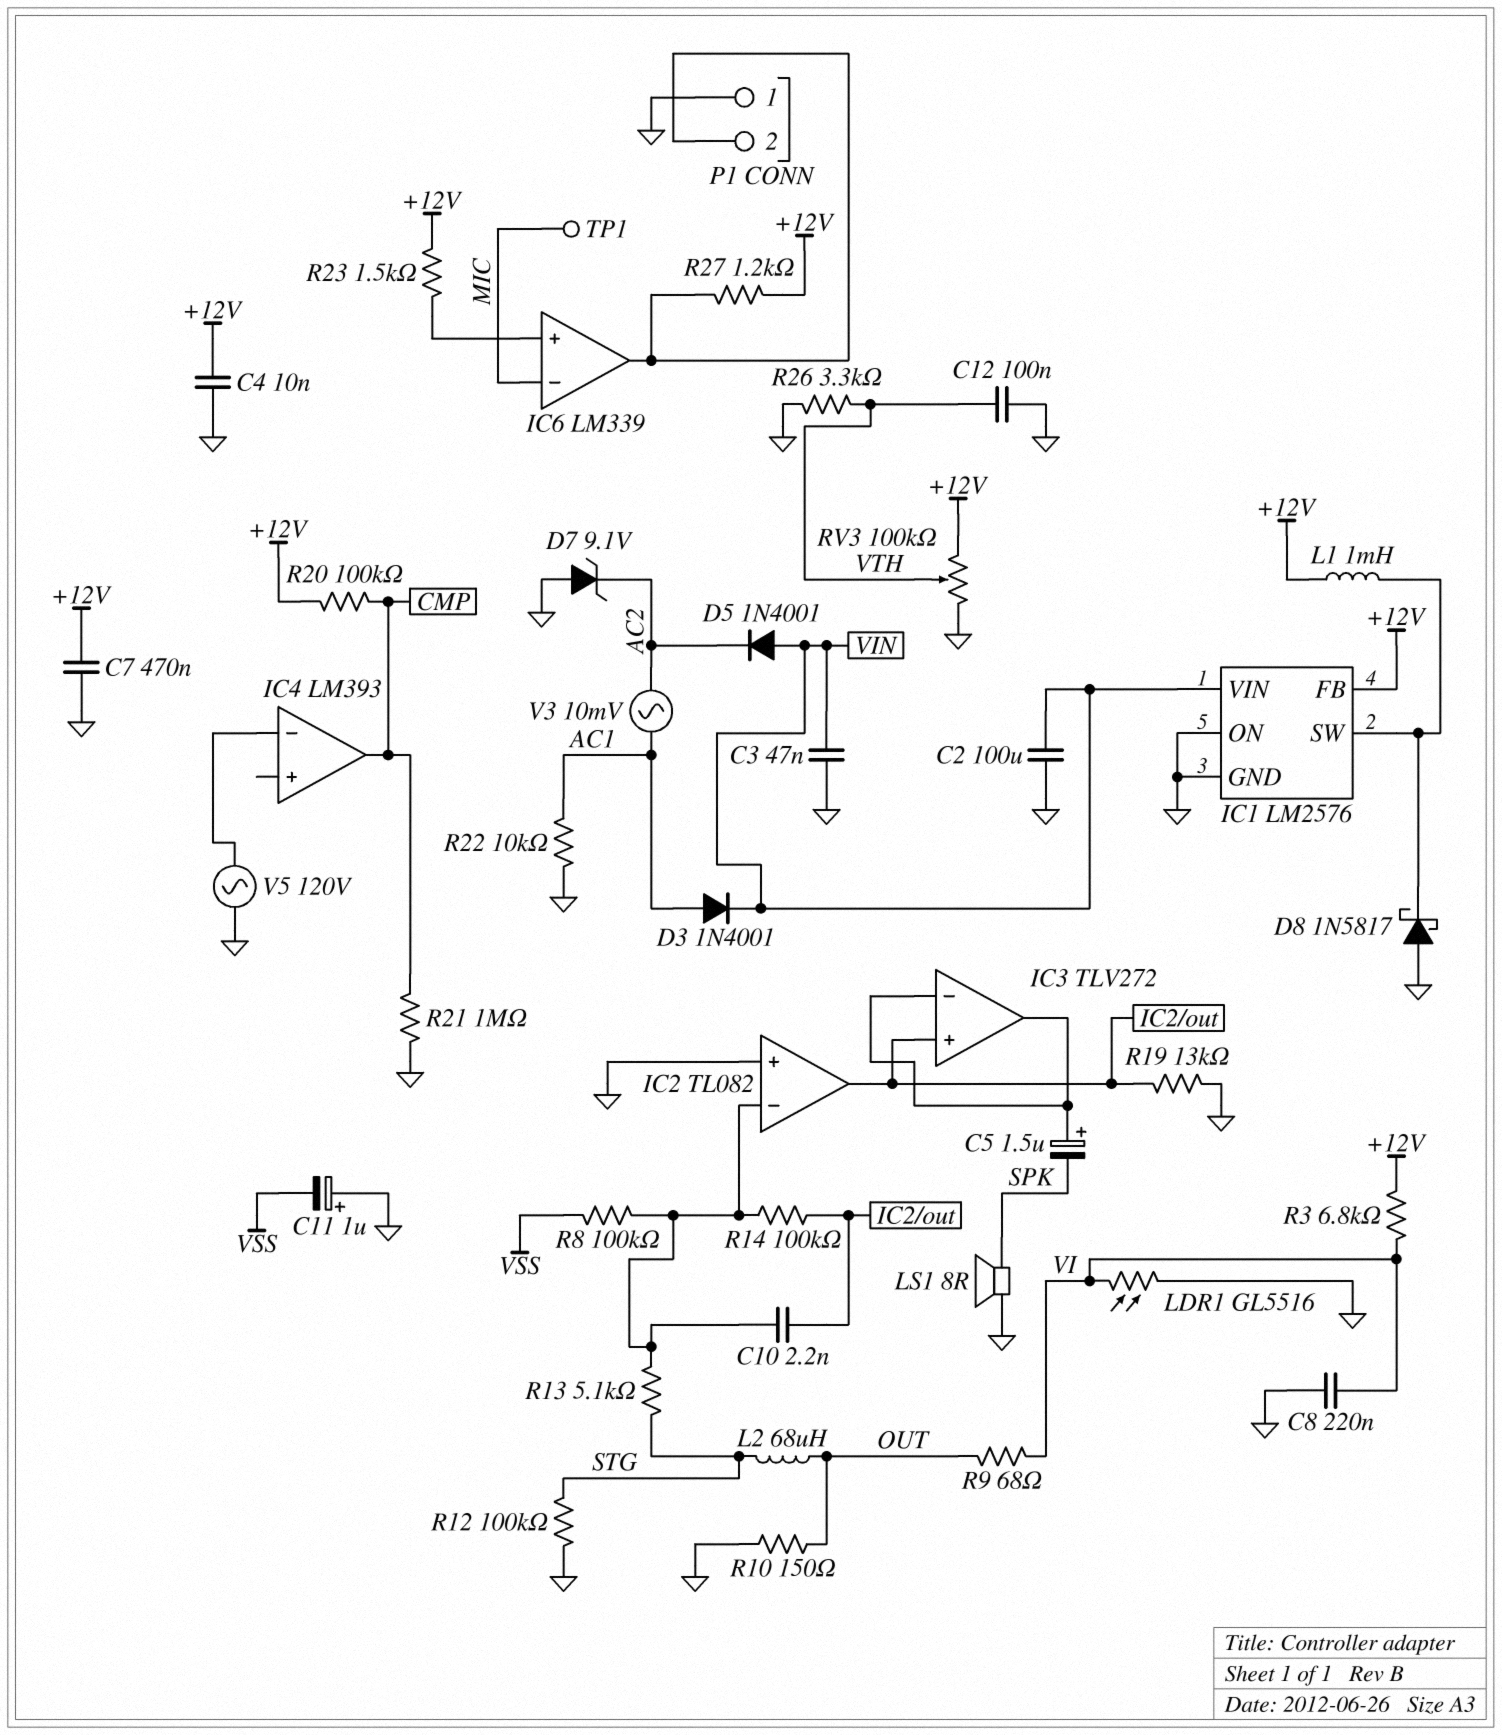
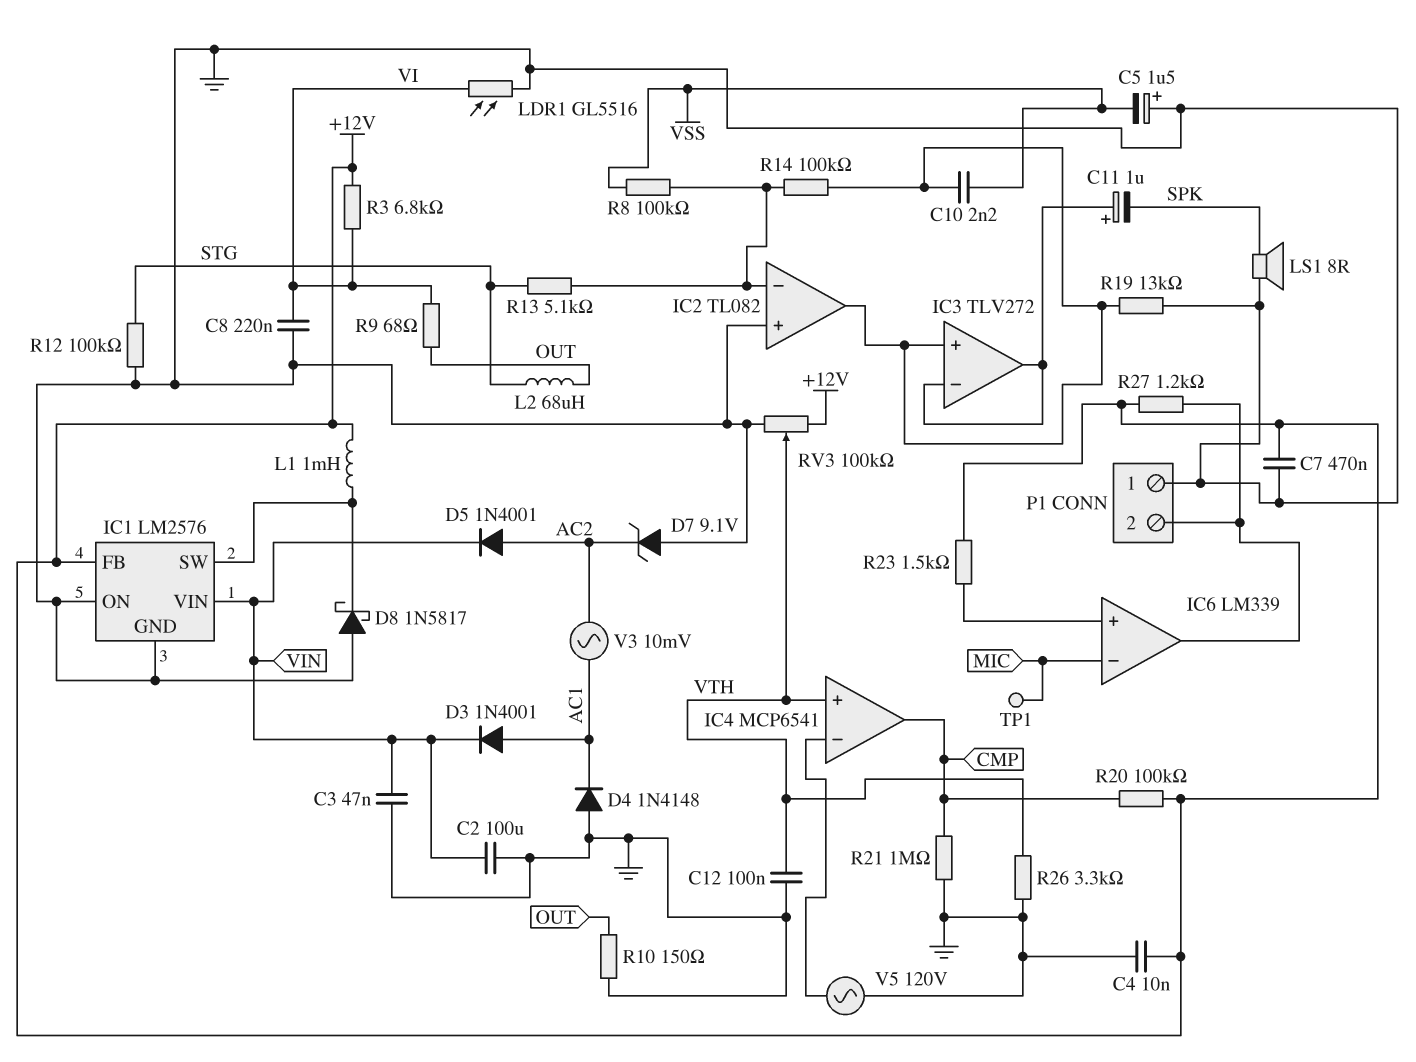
C5: 1.5uF (plus IC3/in-, minus SPK) -> 1.5uF (plus GND, minus VSS)
C10: 2.2nF (IC2/in-, IC2/out) -> 2.2nF (IC2/out, VSS)
C11: 1uF (plus GND, minus VSS) -> 1uF (plus IC3/in-, minus SPK)
D4: none -> diode 1N4148 (A GND, K AC1)
D5: diode 1N4001 (A VIN, K AC2) -> diode 1N4001 (A AC2, K VIN)
IC4: LM393 -> MCP6541
IC4 pin in+: none -> VTH
R22: 10k (AC1, GND) -> none

